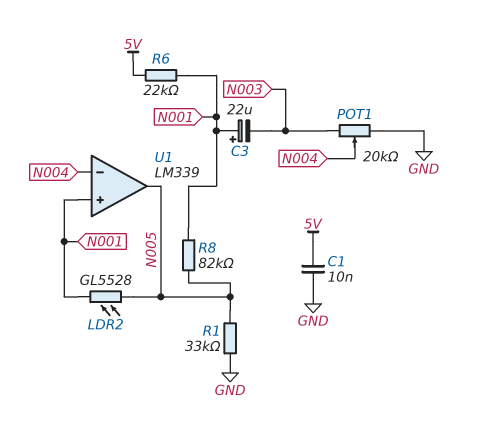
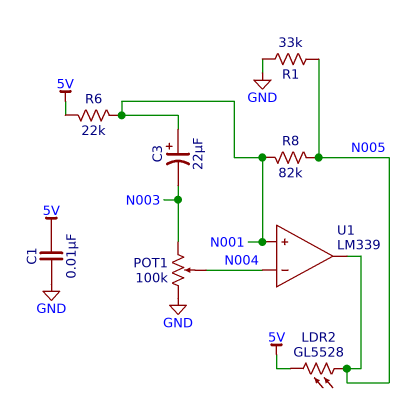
LDR2: GL5528 (N001, N005) -> GL5528 (5V, N005)
POT1: 20k (GND, N003, wiper N004) -> 100k (GND, N003, wiper N004)

